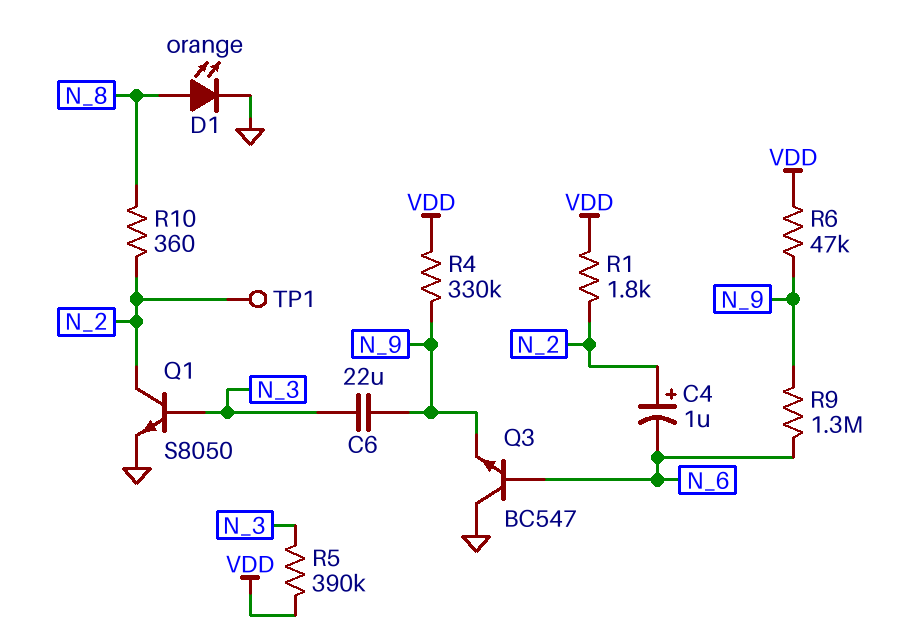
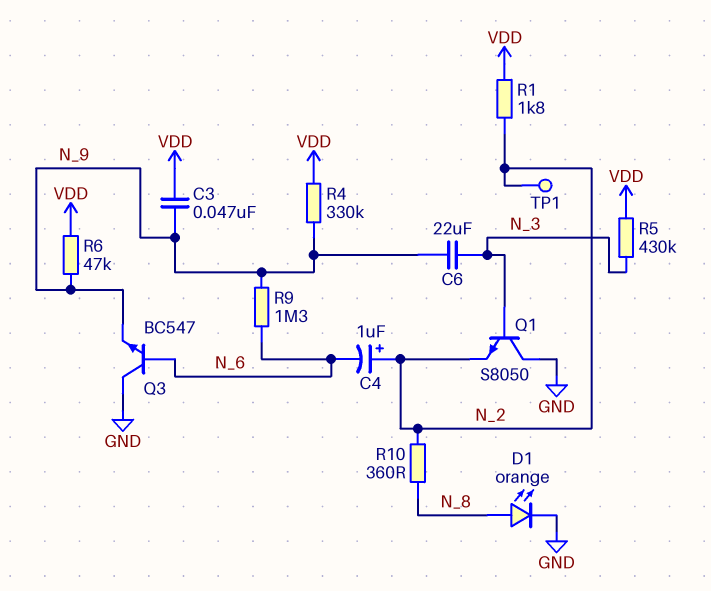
C3: none -> 47nF (N_9, VDD)
Q1: NPN S8050 (B N_3, C N_2, E GND) -> NPN S8050 (B N_3, C GND, E N_2)
R5: 390k (N_3, VDD) -> 430k (N_3, VDD)

